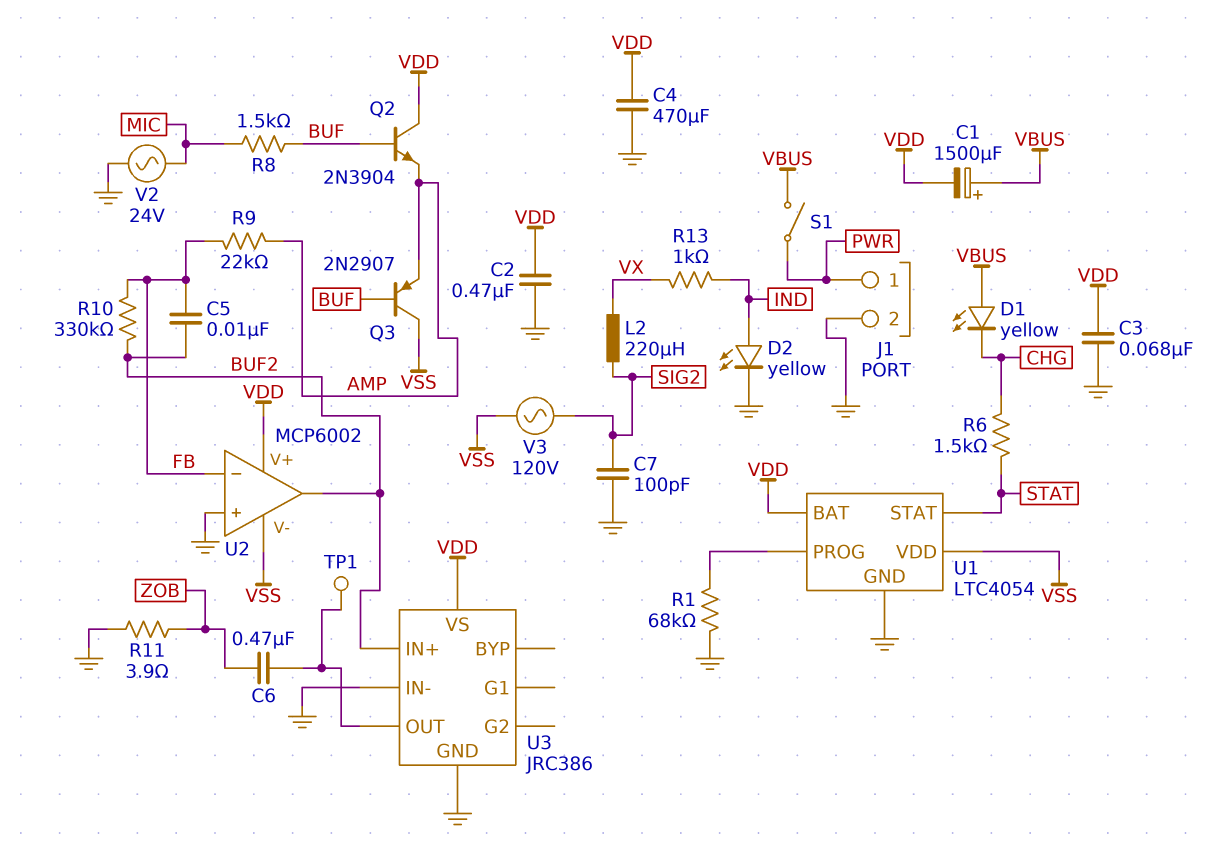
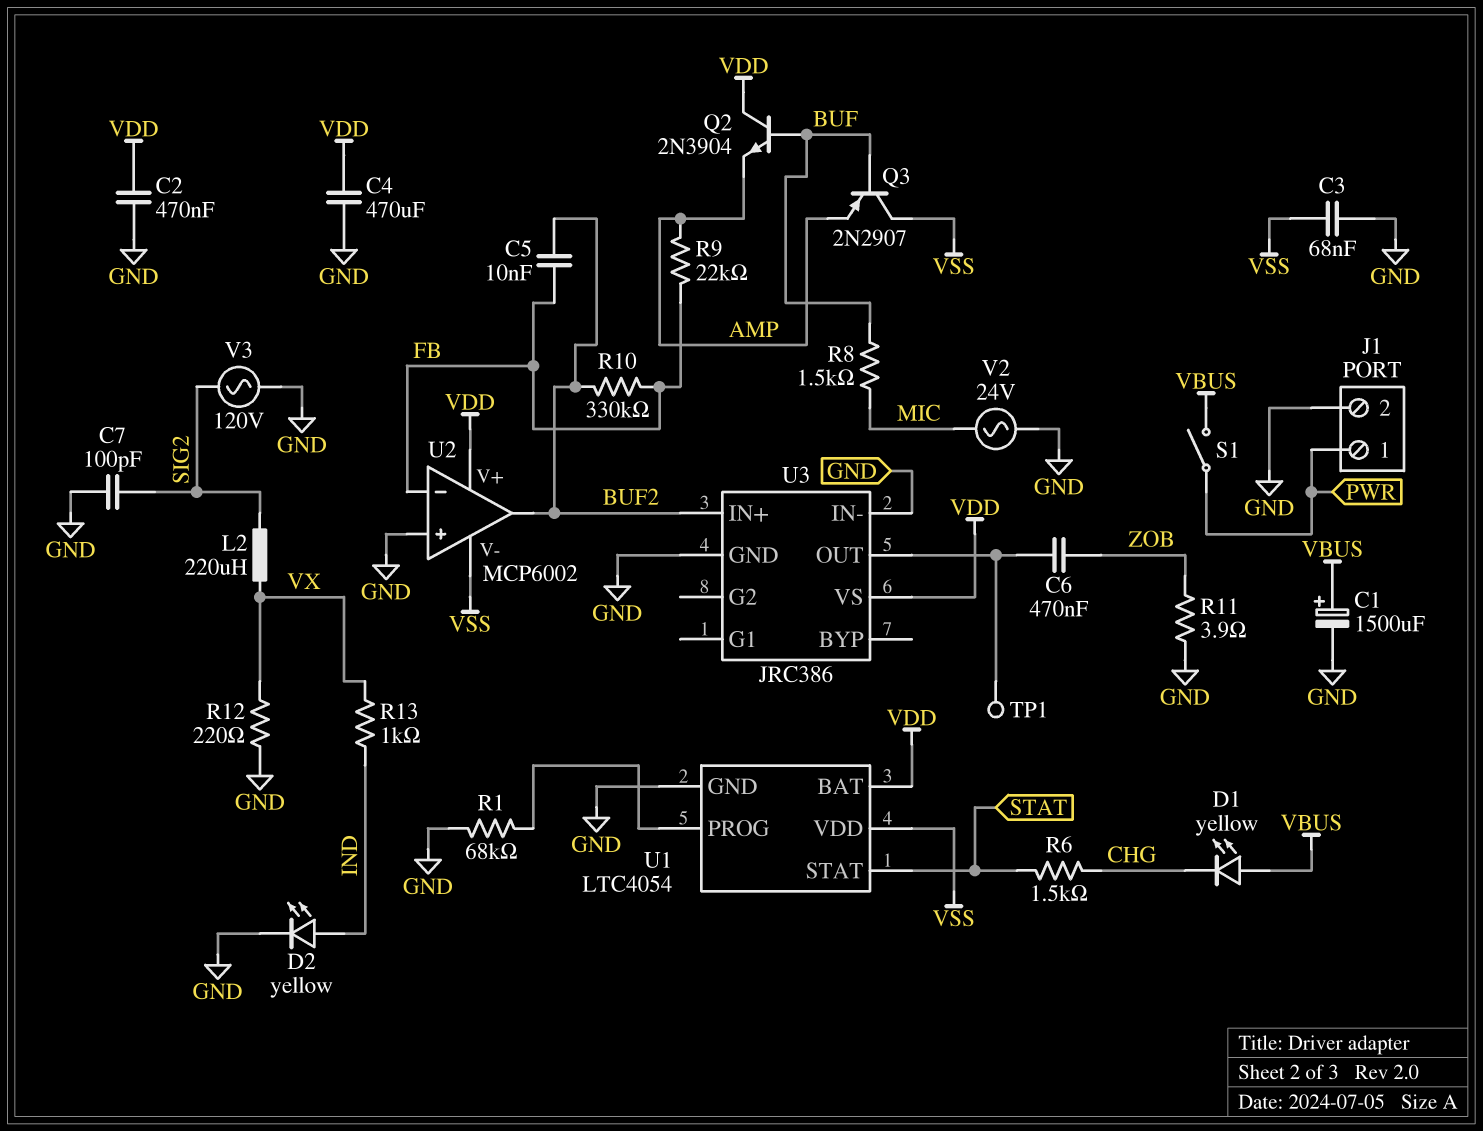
C1: 1500uF (plus VBUS, minus VDD) -> 1500uF (plus VBUS, minus GND)
C3: 68nF (GND, VDD) -> 68nF (GND, VSS)
R12: none -> 220 (GND, VX)
V3: AC 120V (SIG2, VSS) -> AC 120V (GND, SIG2)

